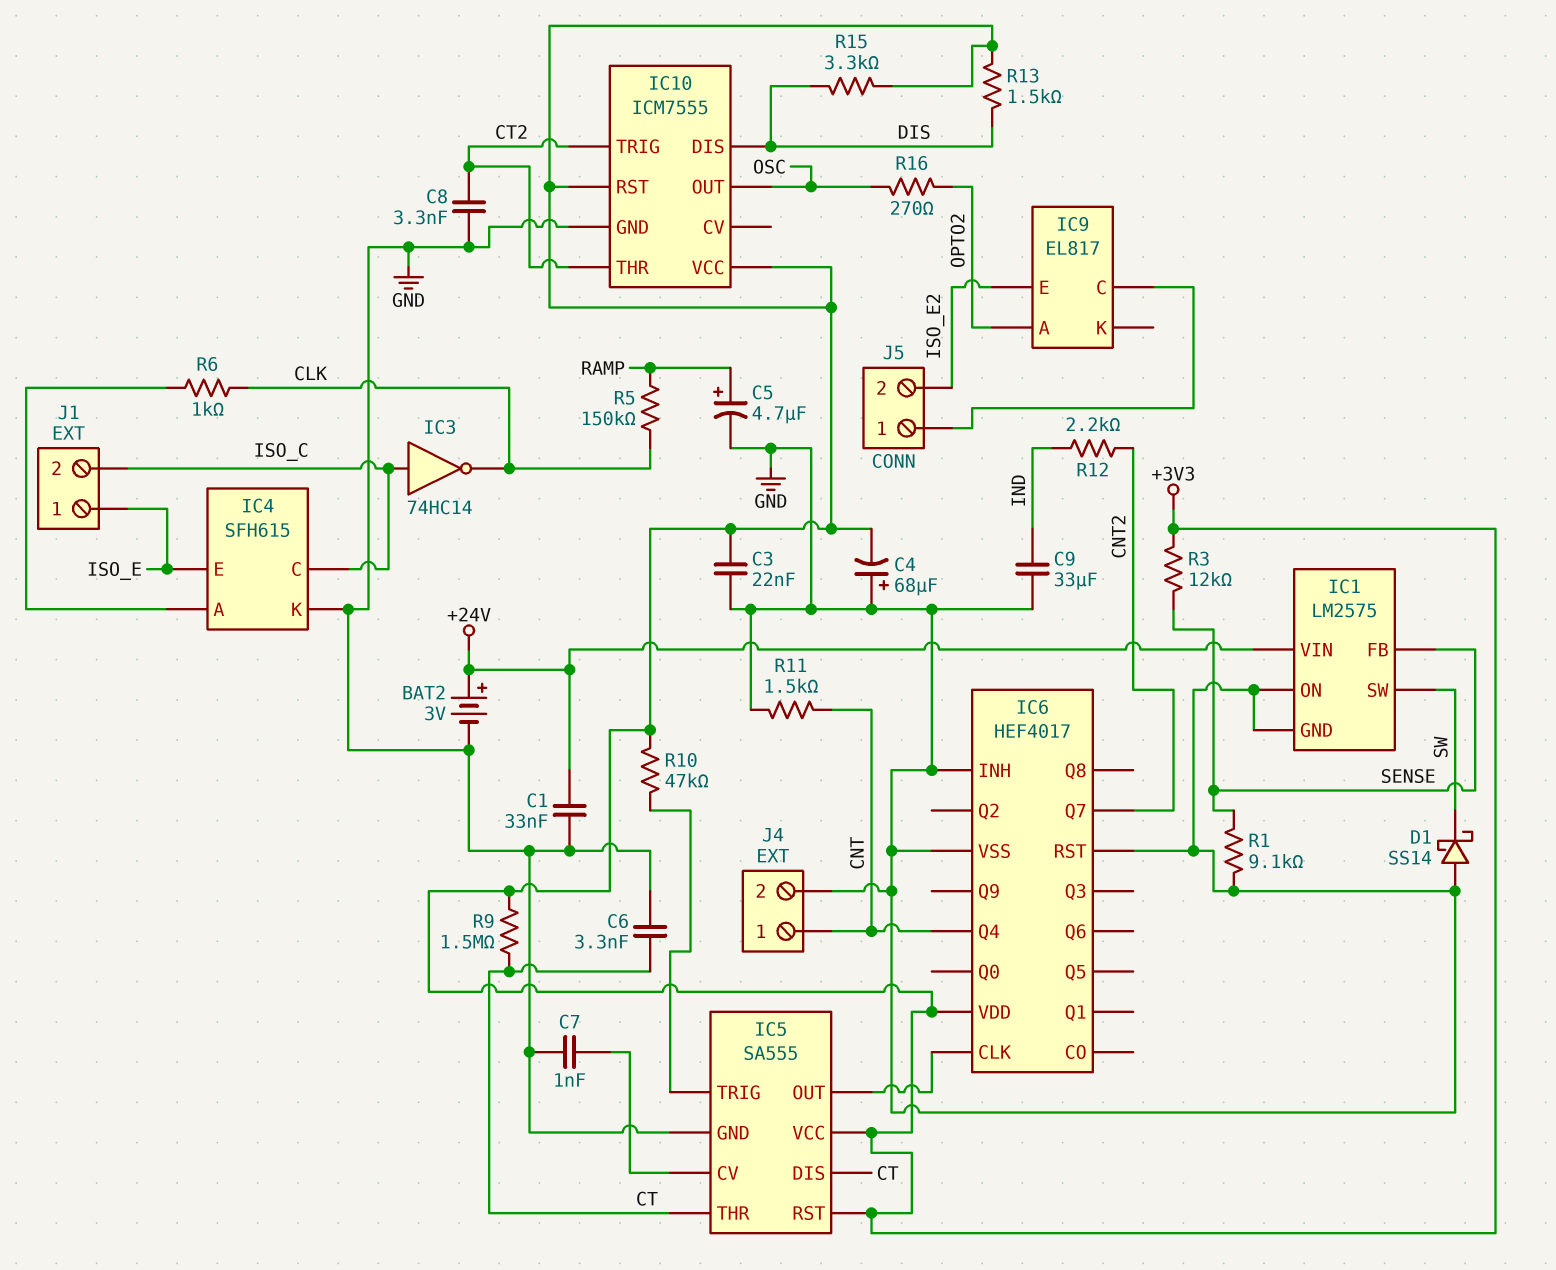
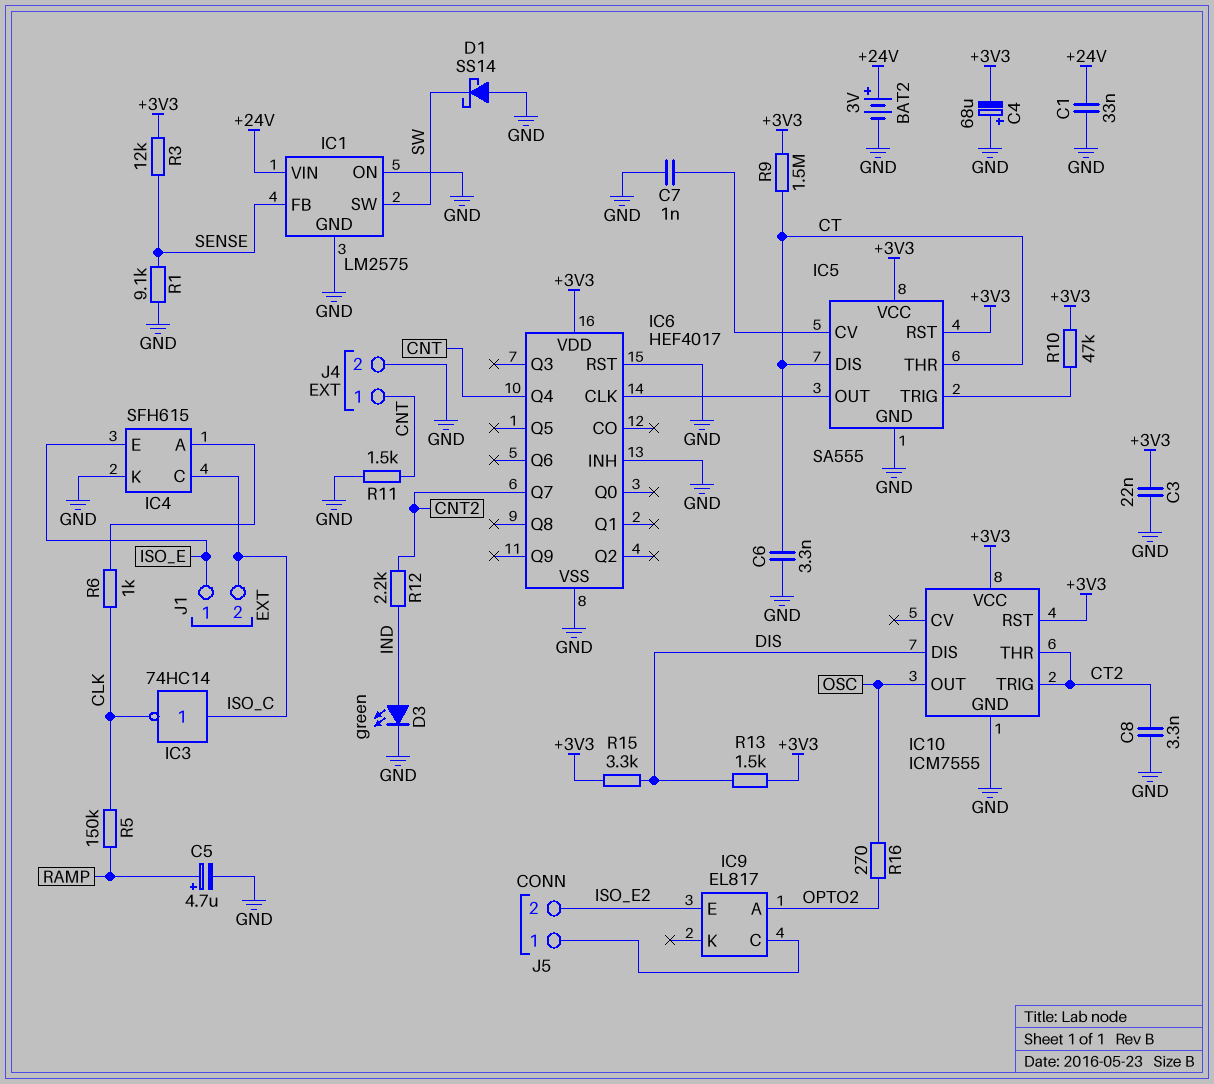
C9: 33uF (GND, IND) -> none
D3: none -> LED green (A IND, K GND)

